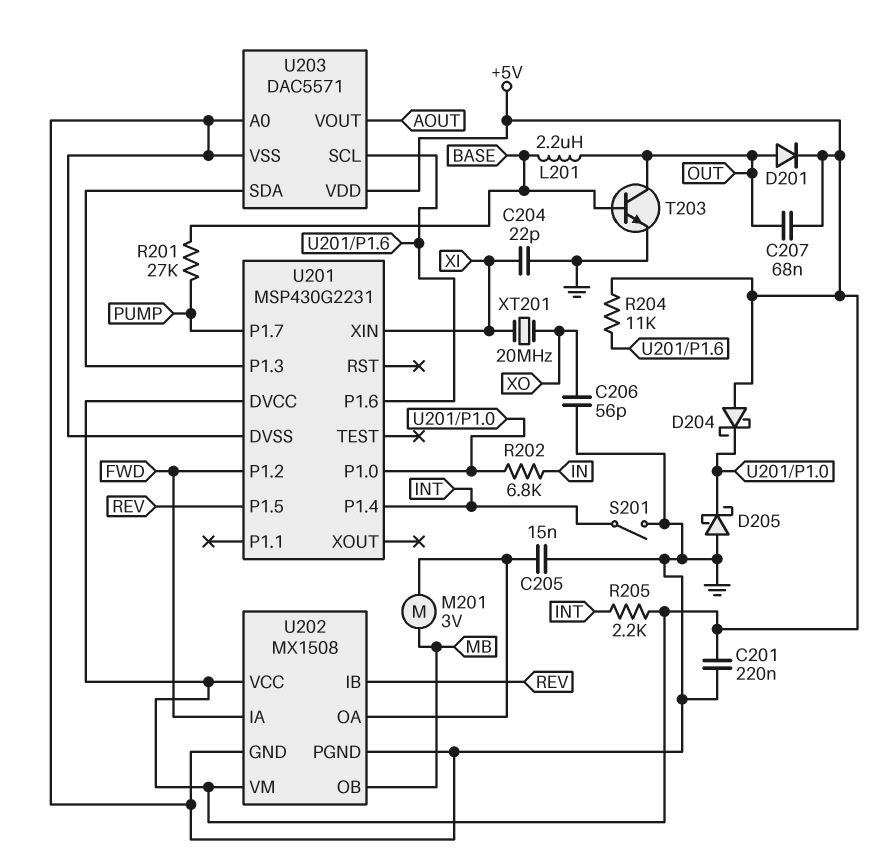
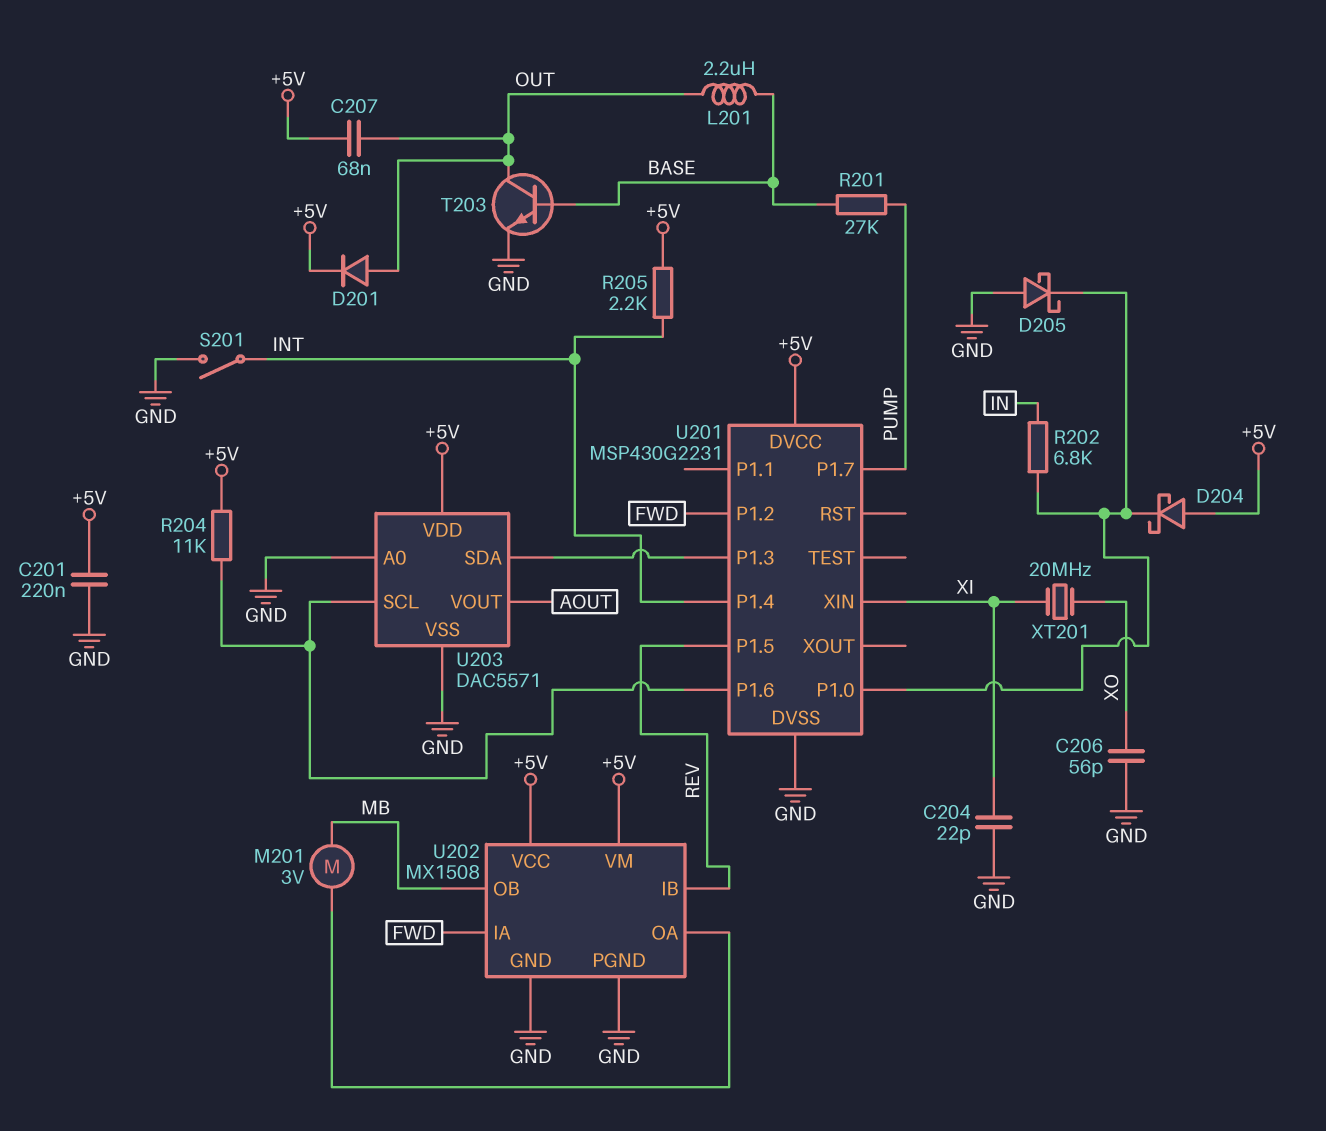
C205: 15nF (GND, U202/OA) -> none

